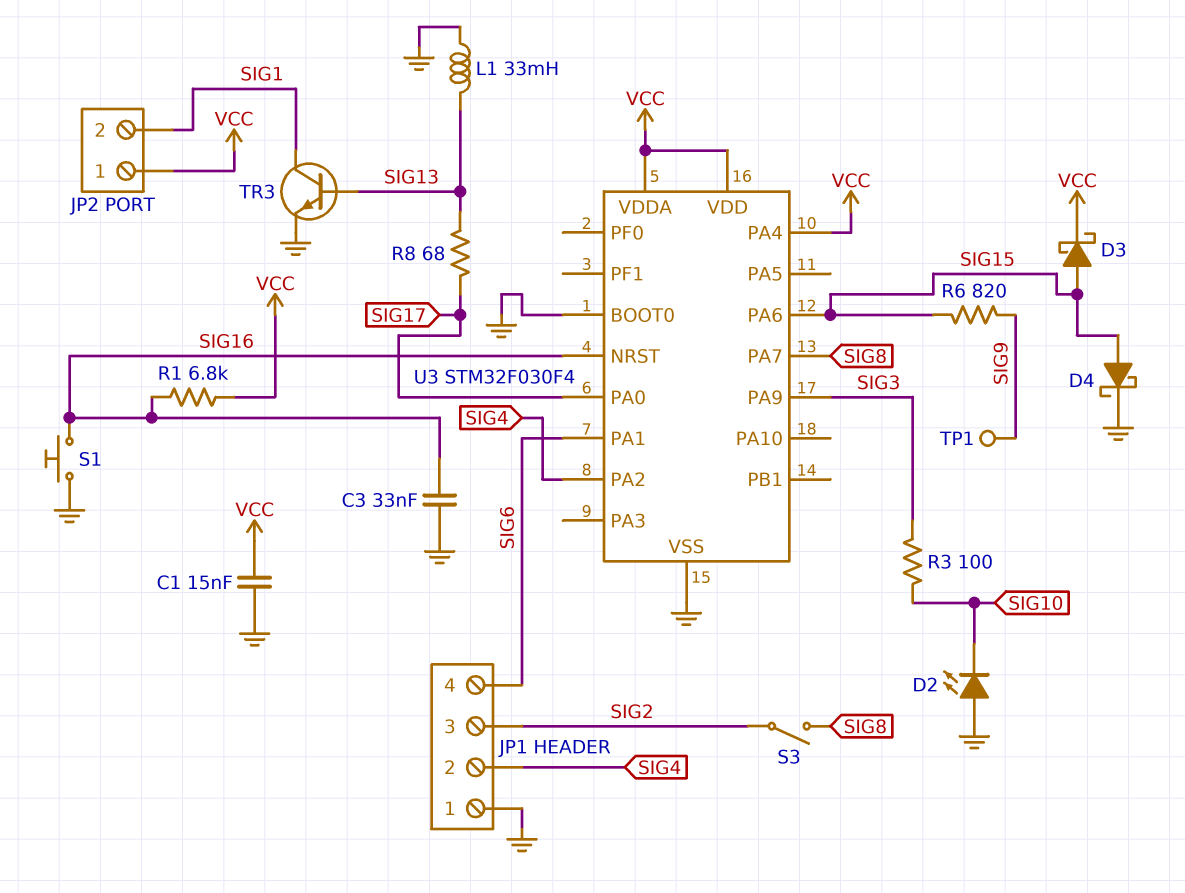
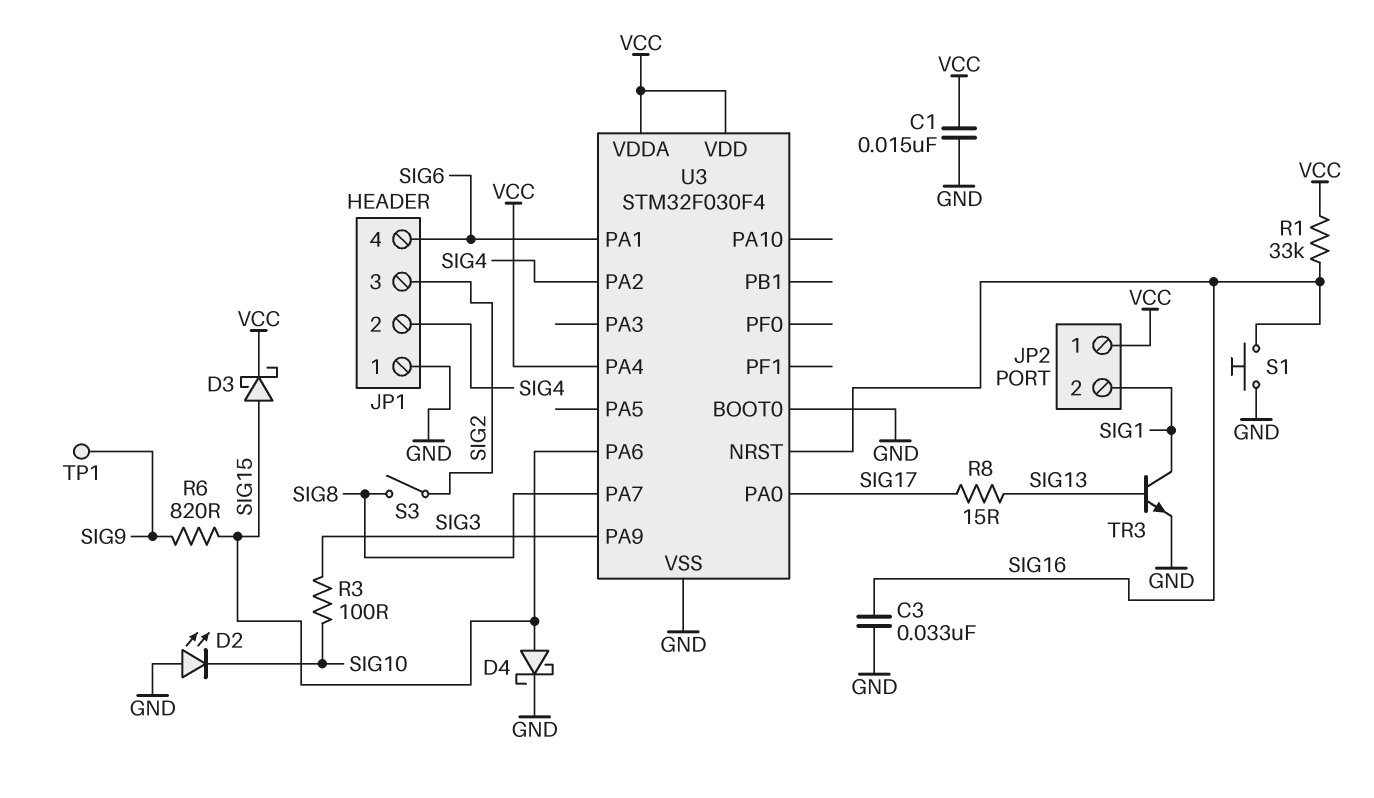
L1: 33mH (GND, SIG13) -> none
R1: 6.8k (SIG16, VCC) -> 33k (SIG16, VCC)
R8: 68 (SIG13, SIG17) -> 15 (SIG13, SIG17)

